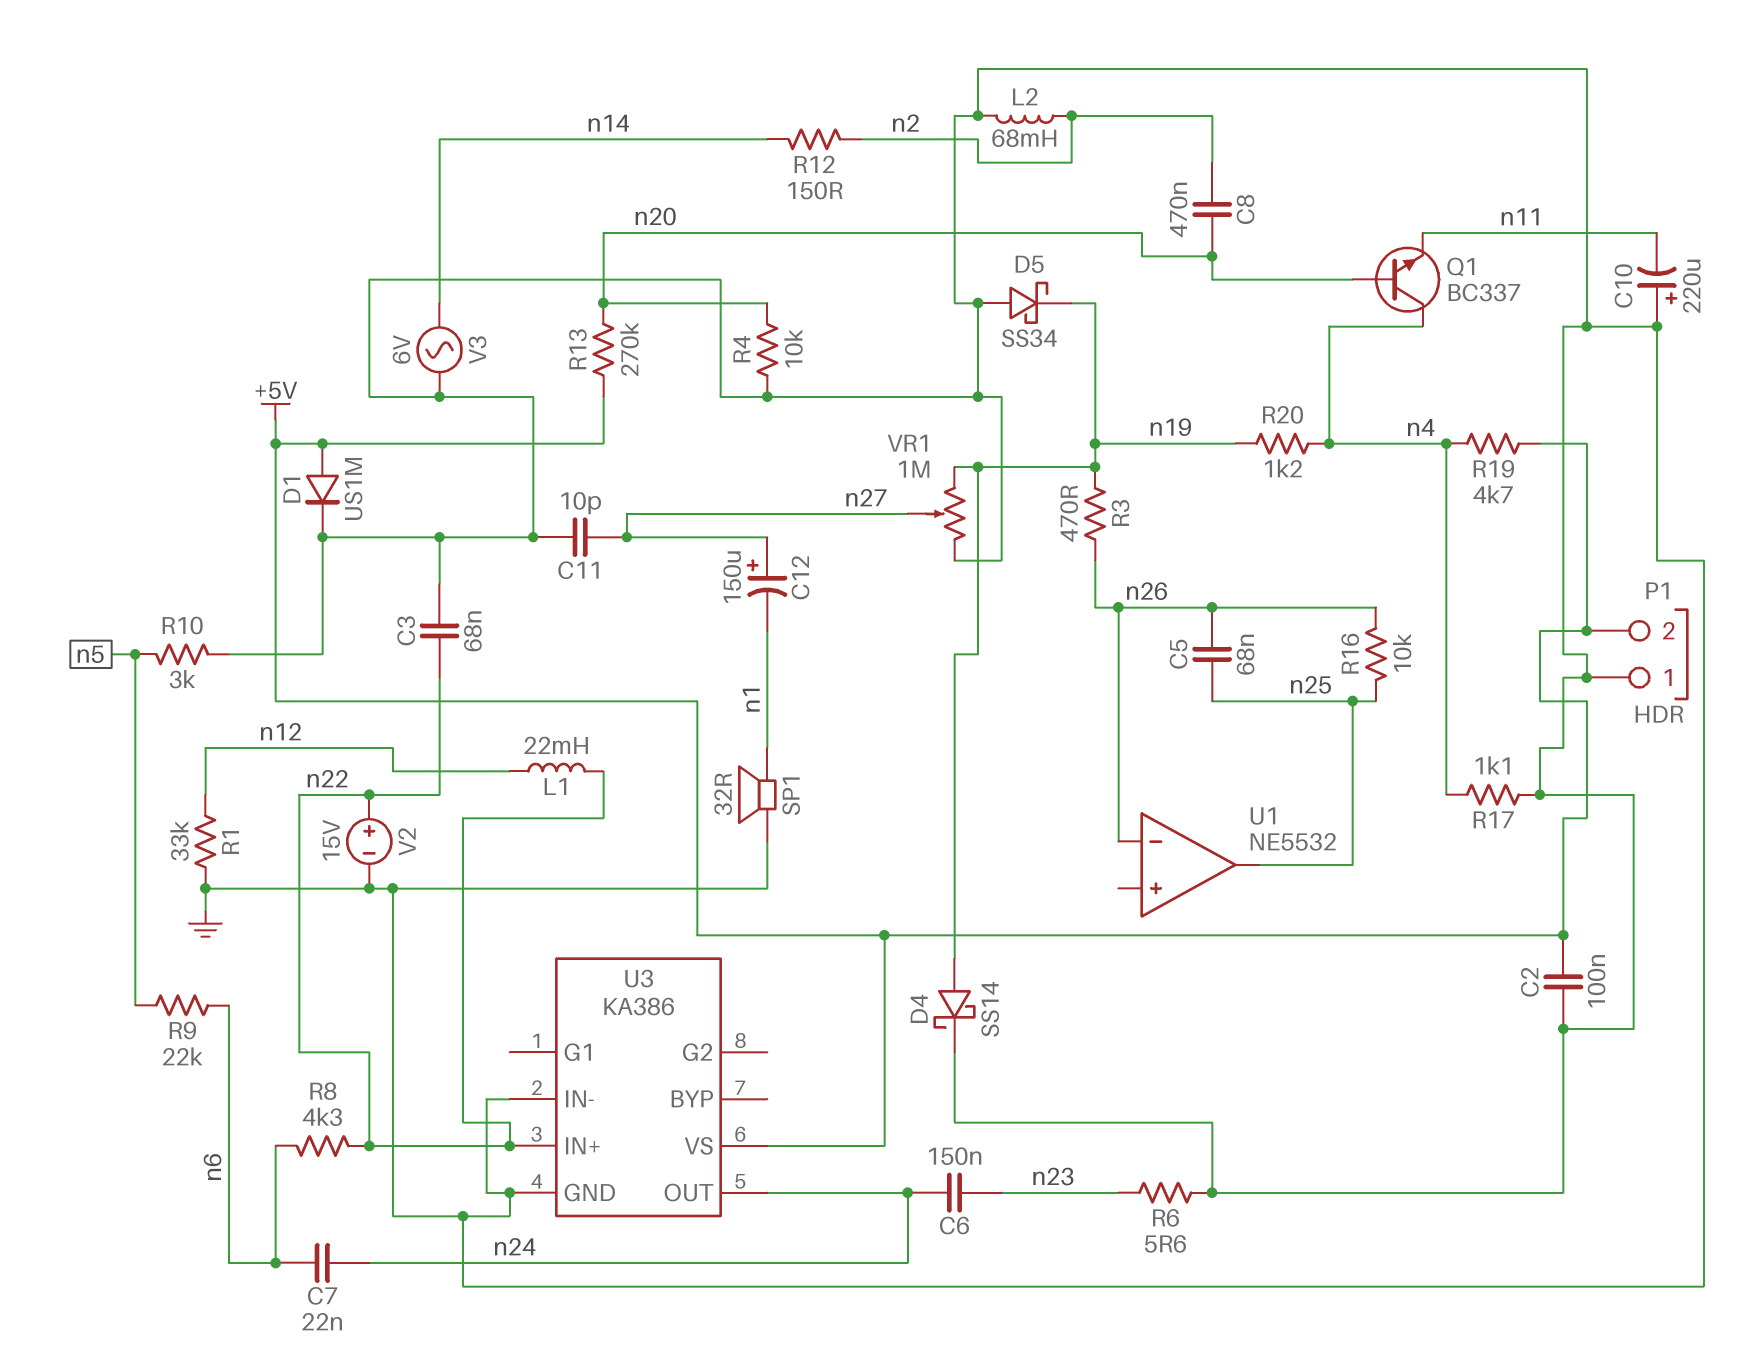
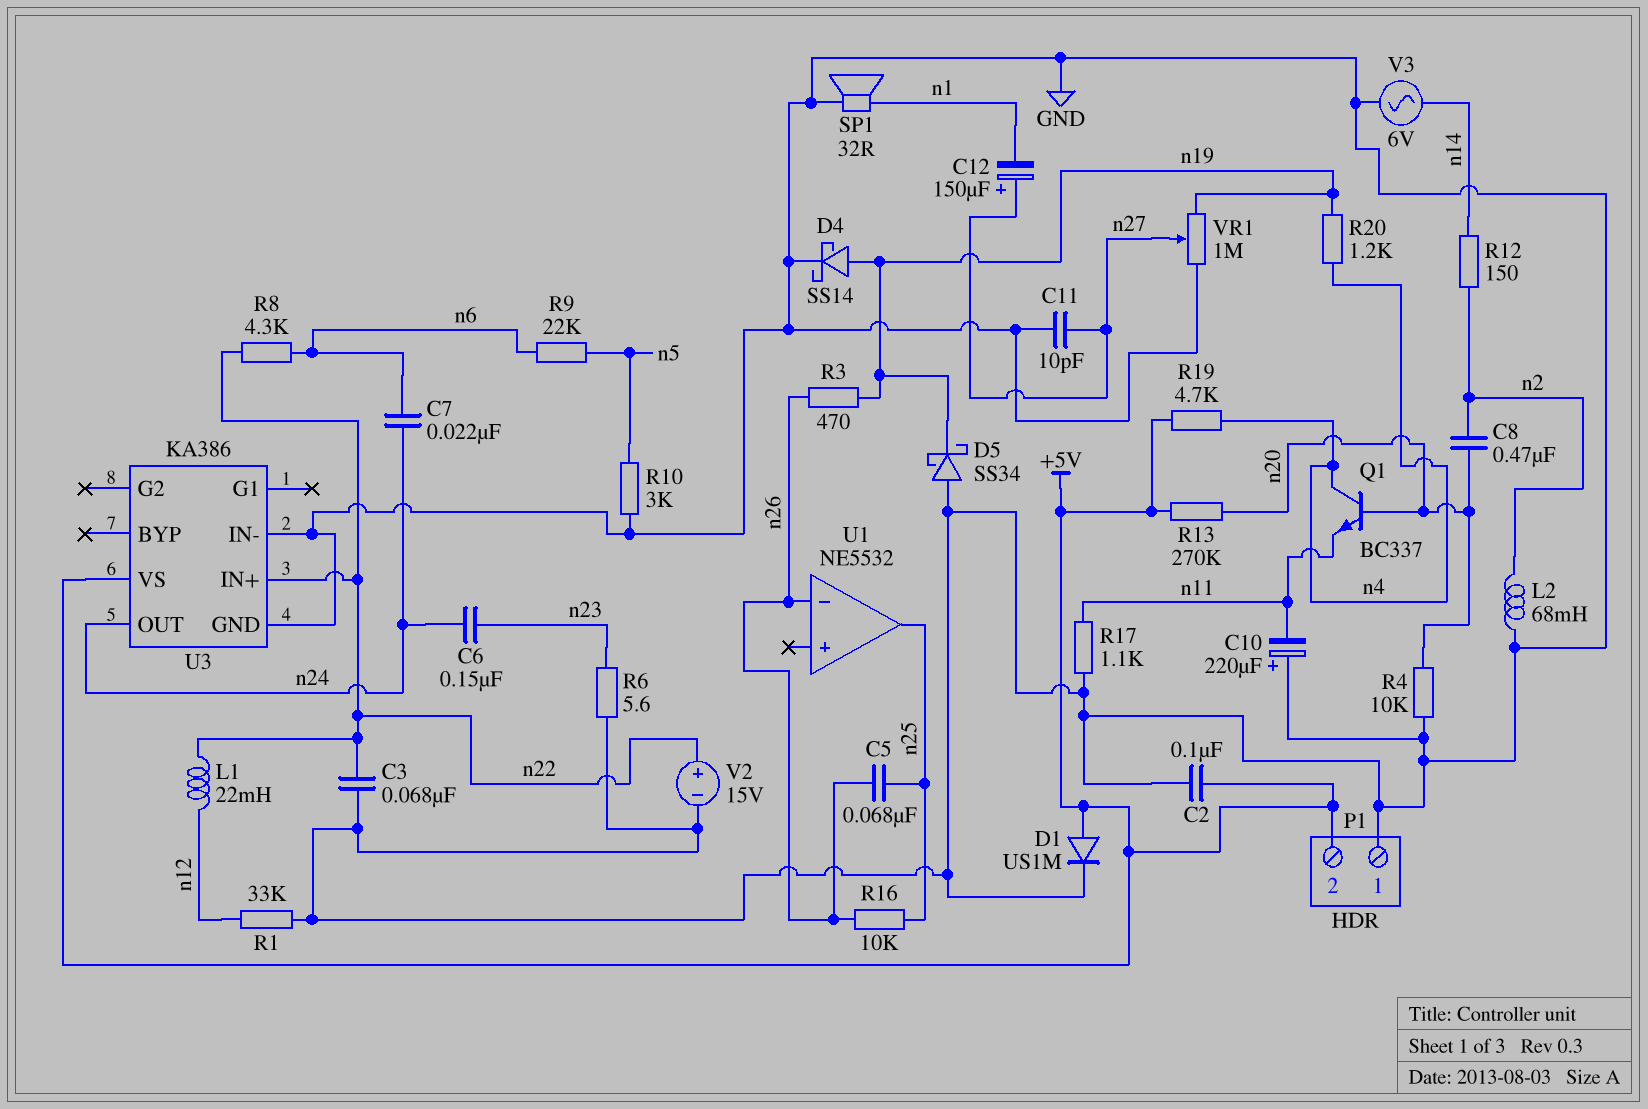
R17: 1.1k (GND, n4) -> 1.1k (GND, n11)

